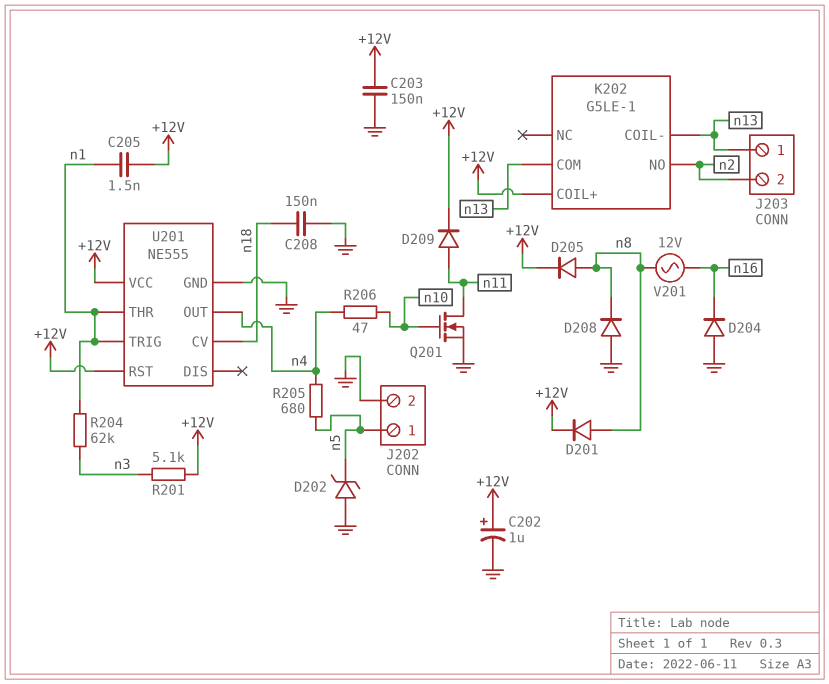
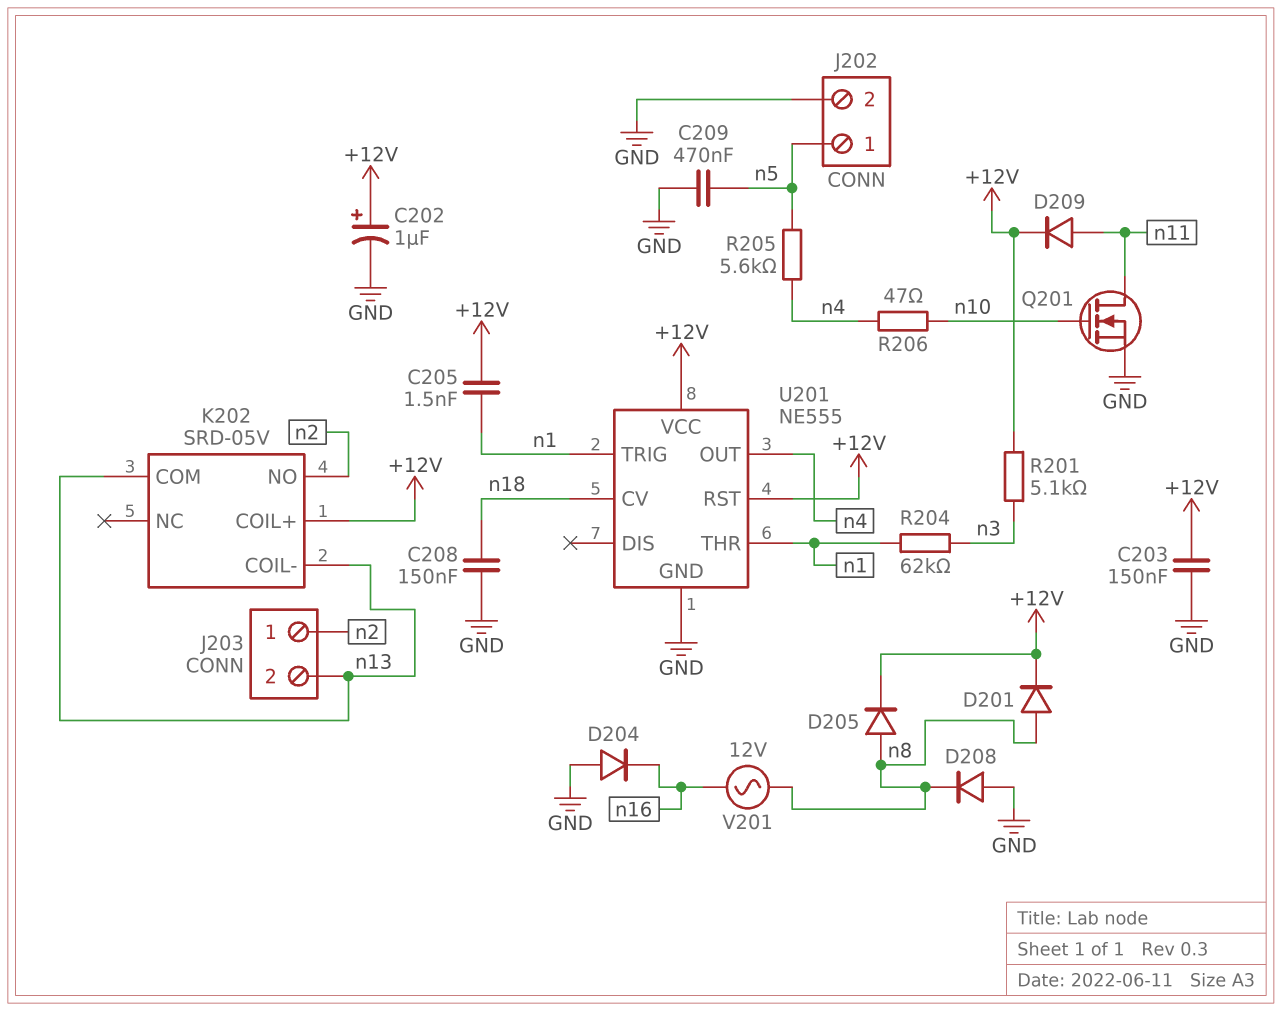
C209: none -> 470nF (GND, n5)
D202: zener (A GND, K n5) -> none
J203 pin 1: n13 -> n2
J203 pin 2: n2 -> n13
K202: G5LE-1 -> SRD-05V
R205: 680 (n4, n5) -> 5.6k (n4, n5)

